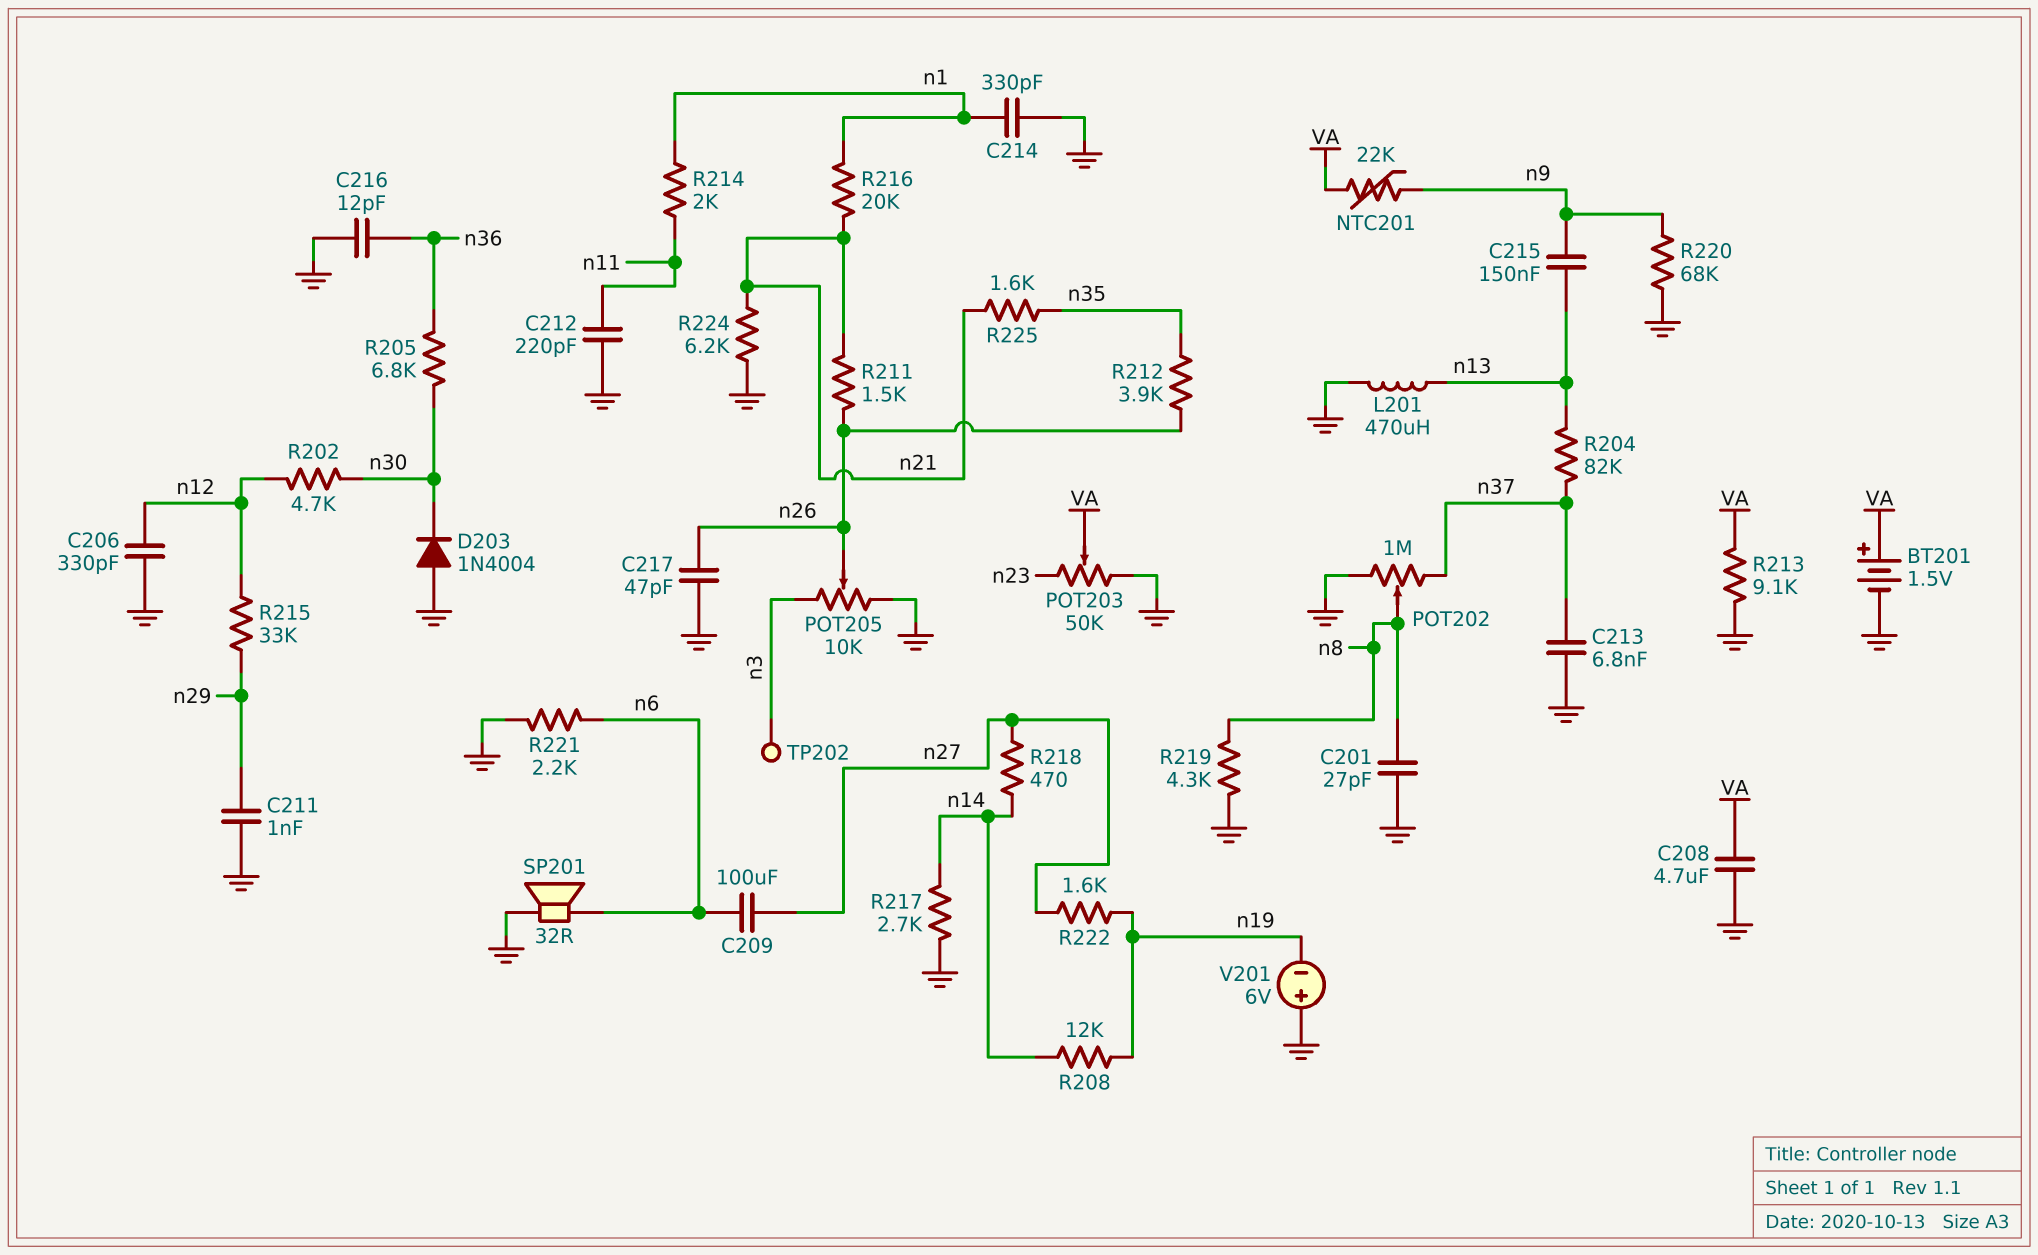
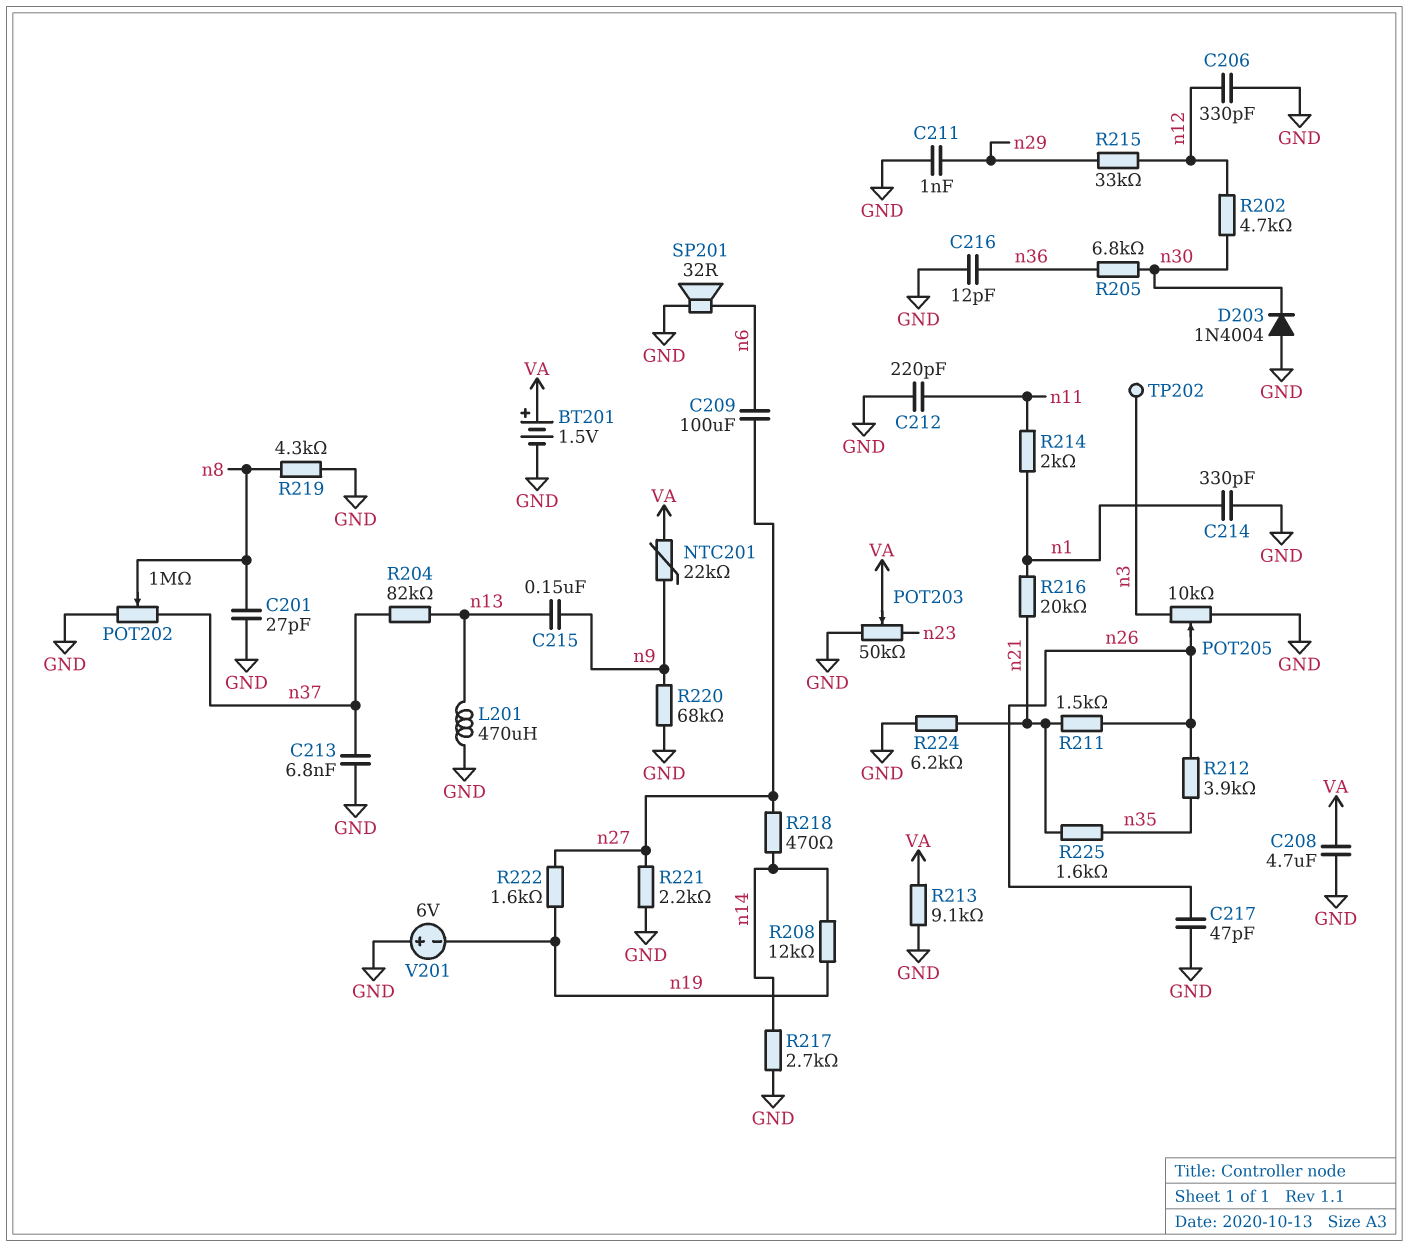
R221: 2.2k (GND, n6) -> 2.2k (GND, n27)

